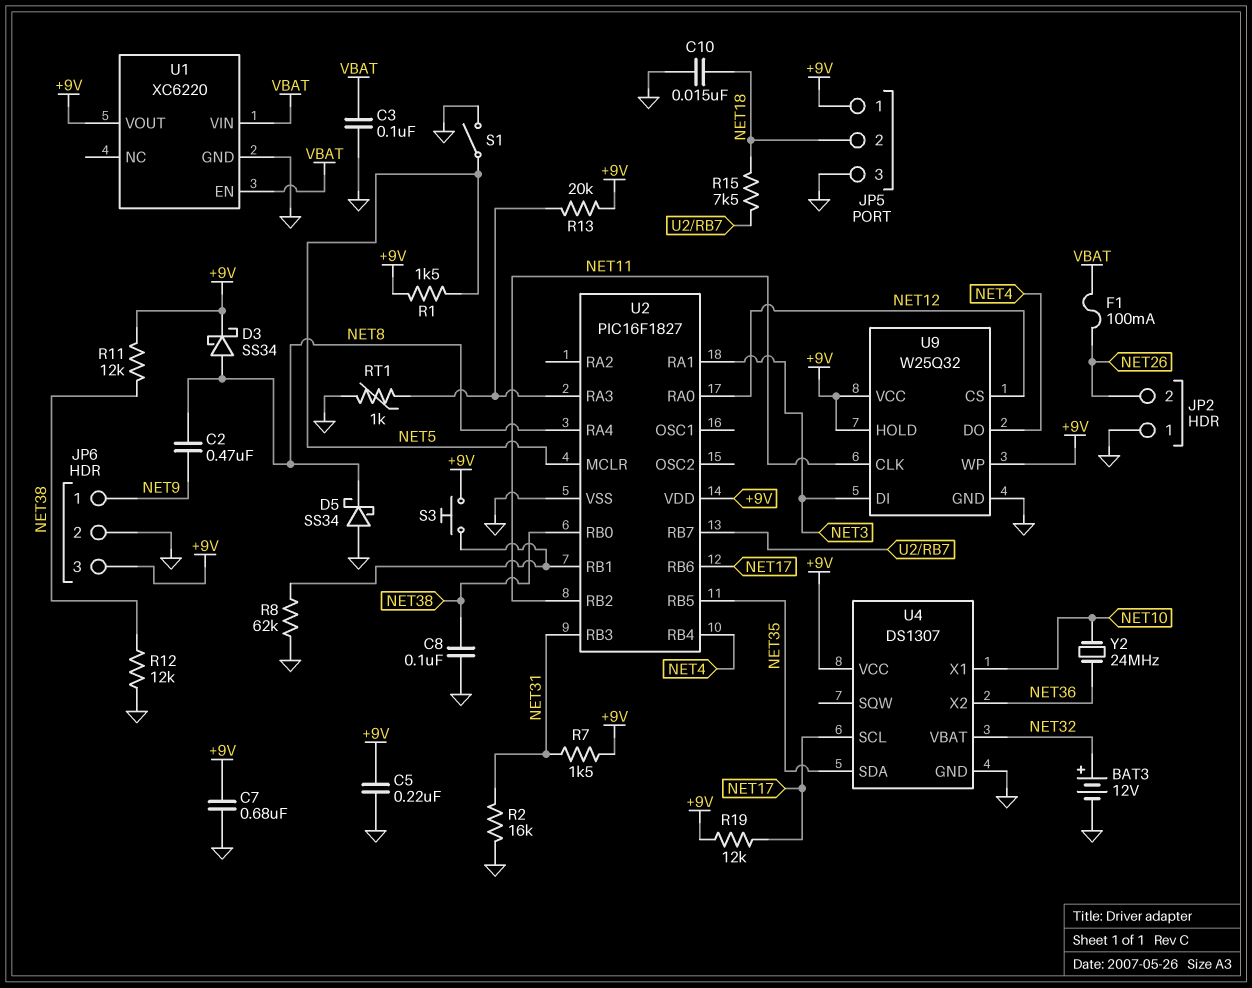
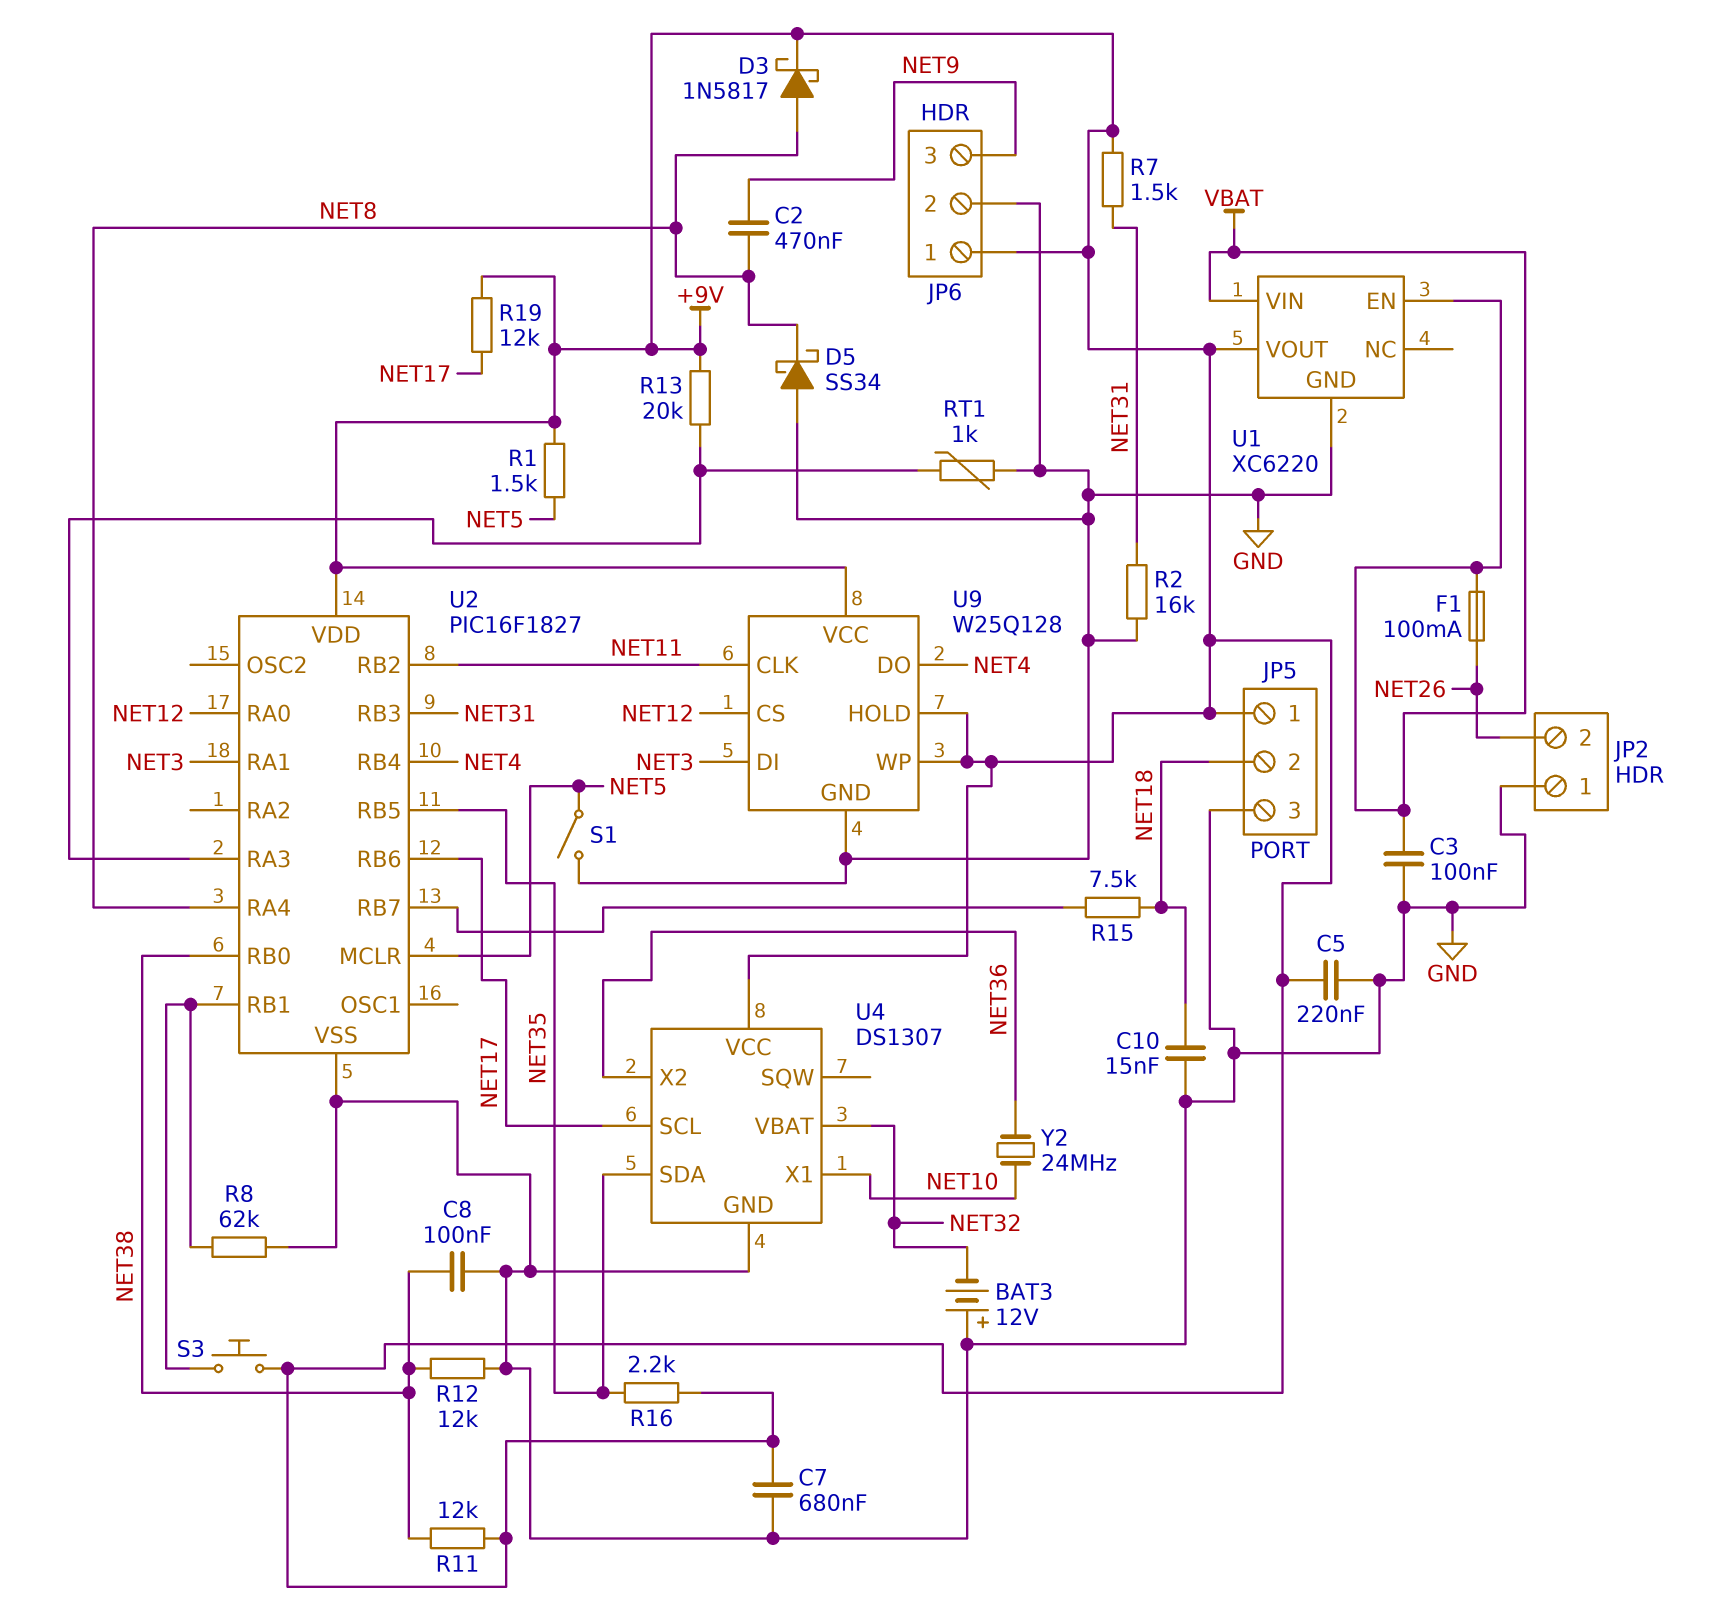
BAT3: 12V (plus NET32, minus GND) -> 12V (plus GND, minus NET32)
D3: schottky SS34 (A NET8, K +9V) -> schottky 1N5817 (A NET8, K +9V)
JP6 pin 1: NET9 -> +9V
JP6 pin 3: +9V -> NET9
R16: none -> 2.2k (+9V, NET35)
U9: W25Q32 -> W25Q128

